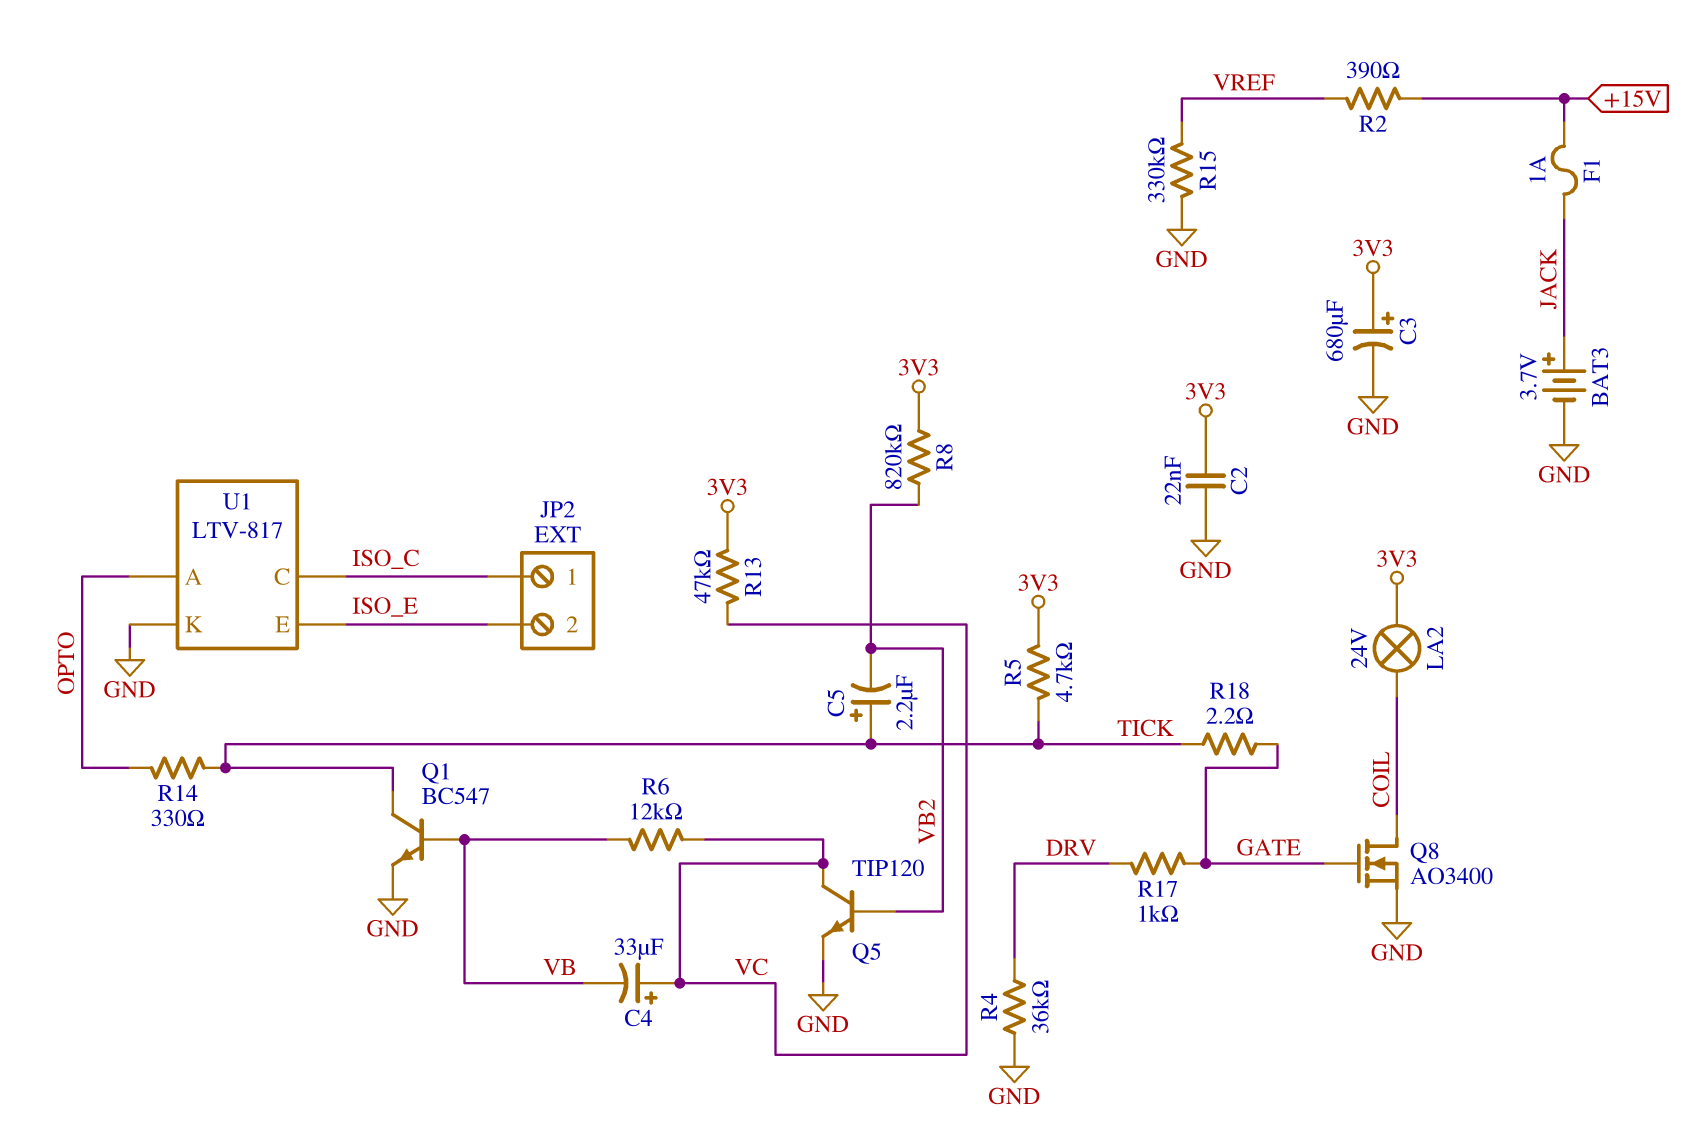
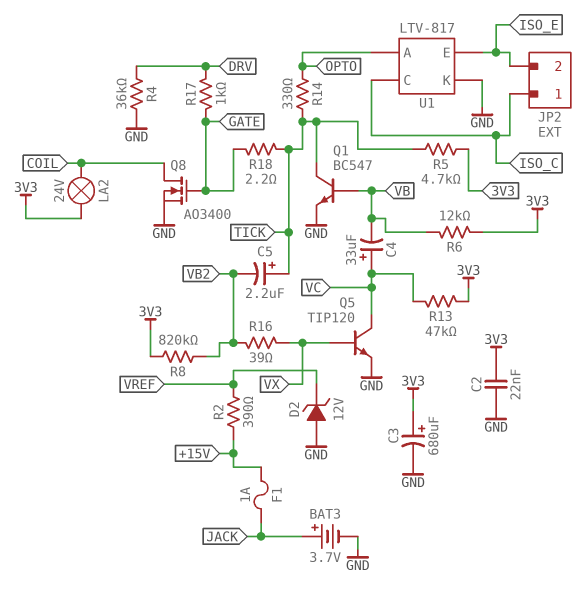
D2: none -> zener 12V (A GND, K VREF)
Q5: NPN TIP120 (B VB2, C VC, E GND) -> NPN TIP120 (B VX, C VC, E GND)
R6: 12k (VB, VC) -> 12k (3V3, VB)
R15: 330k (GND, VREF) -> none
R16: none -> 39 (VB2, VX)

